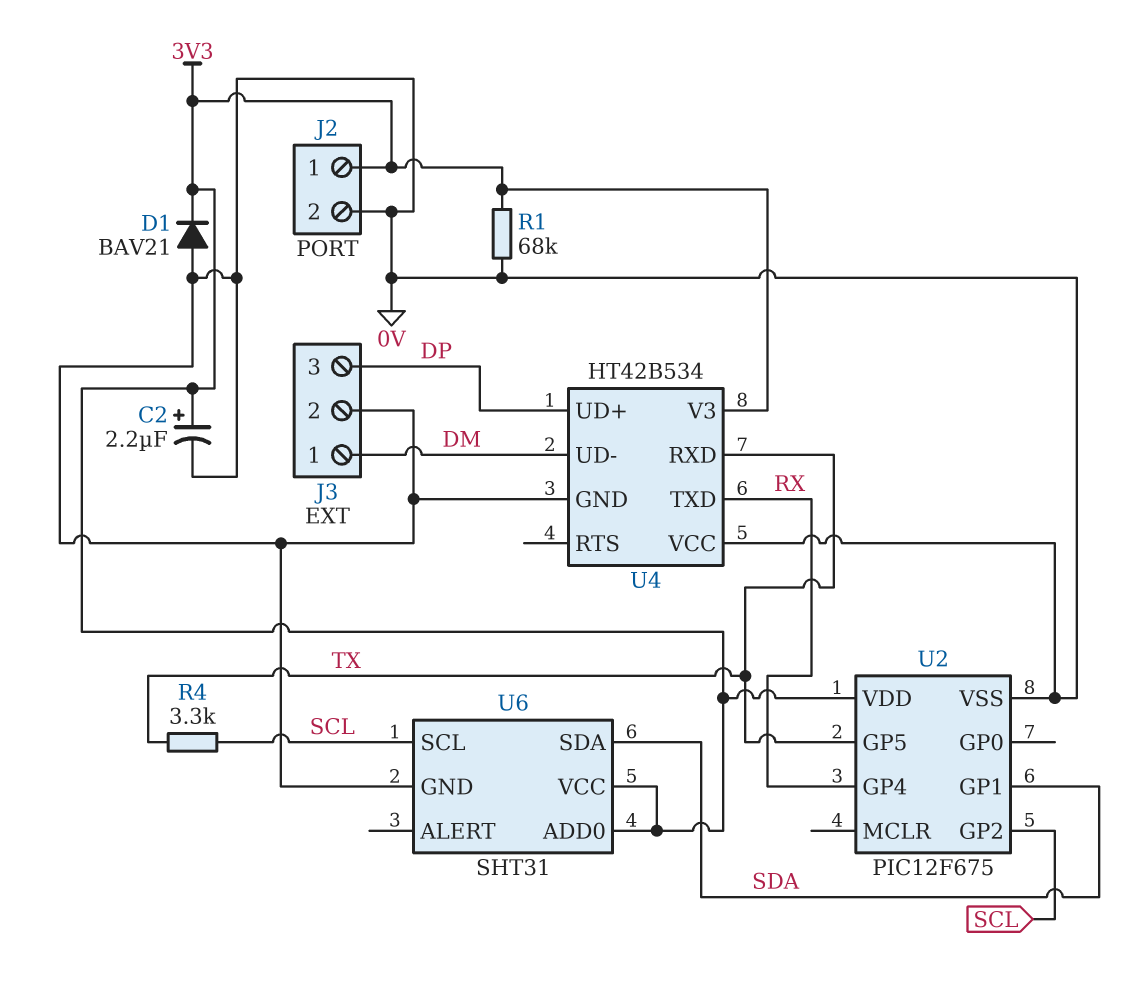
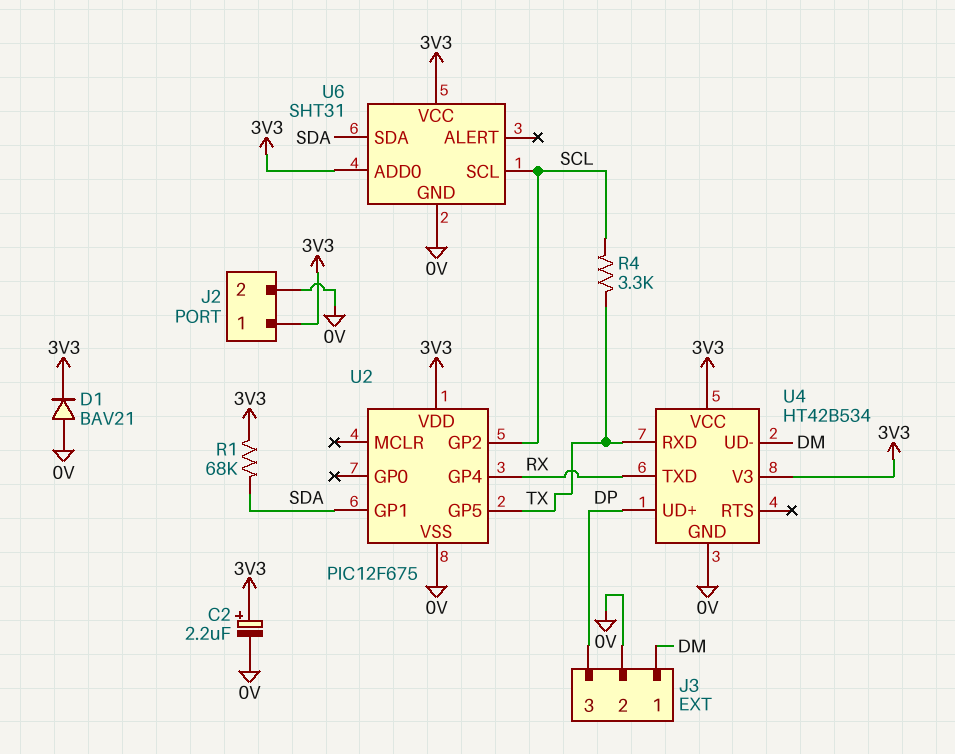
R1: 68k (0V, 3V3) -> 68k (3V3, SDA)
U4 pin VCC: 0V -> 3V3

